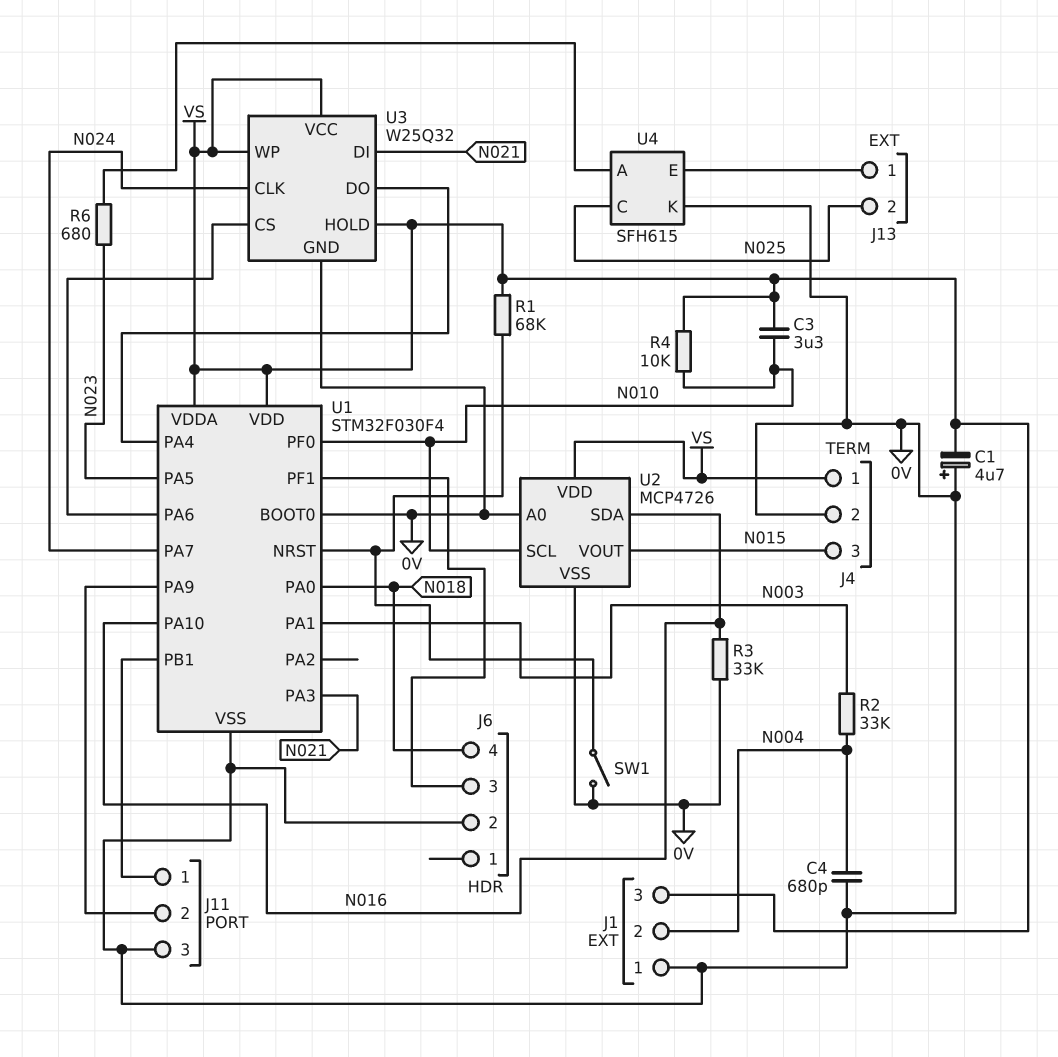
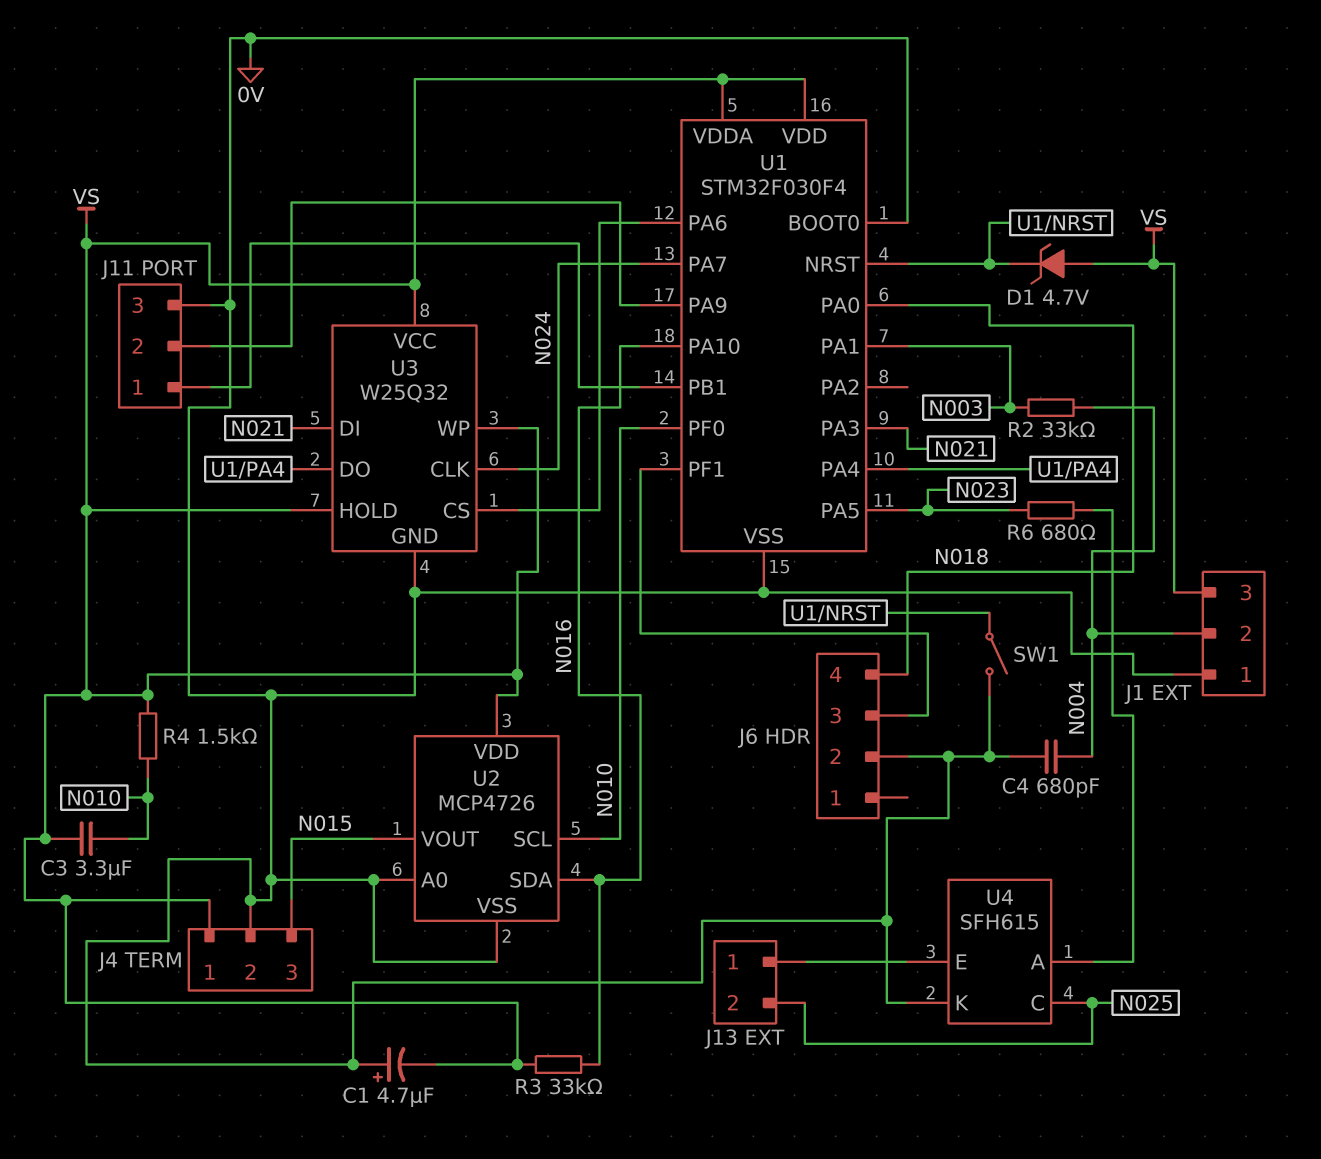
D1: none -> zener 4.7V (A VS, K U1/NRST)
R1: 68k (U1/NRST, VS) -> none
R3: 33k (0V, N016) -> 33k (N016, VS)
R4: 10k (N010, VS) -> 1.5k (N010, VS)

